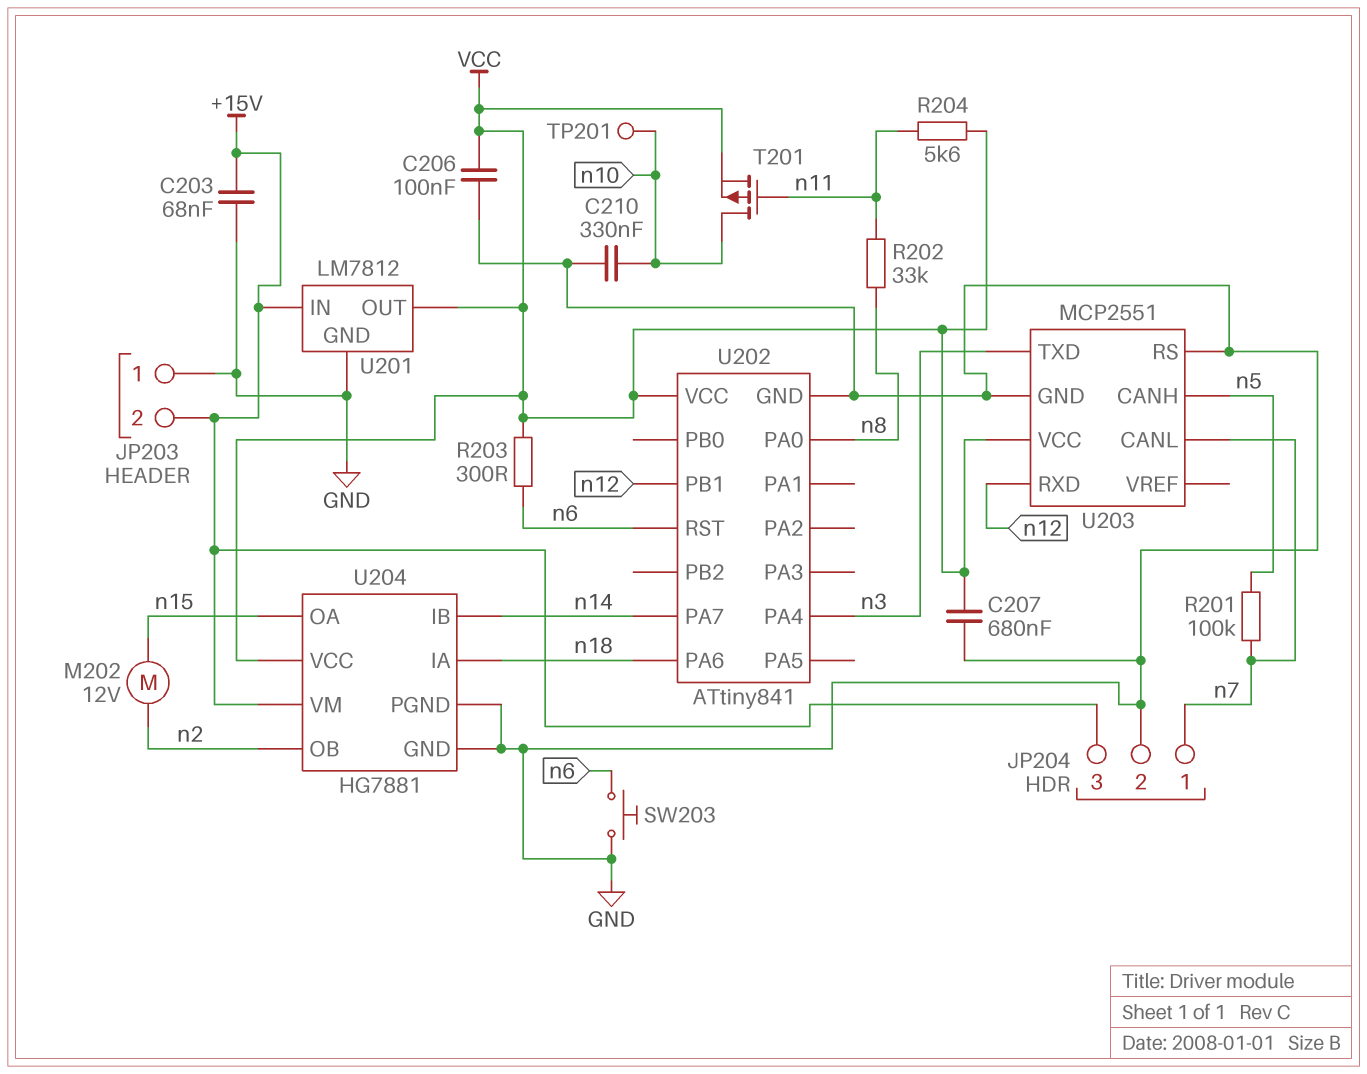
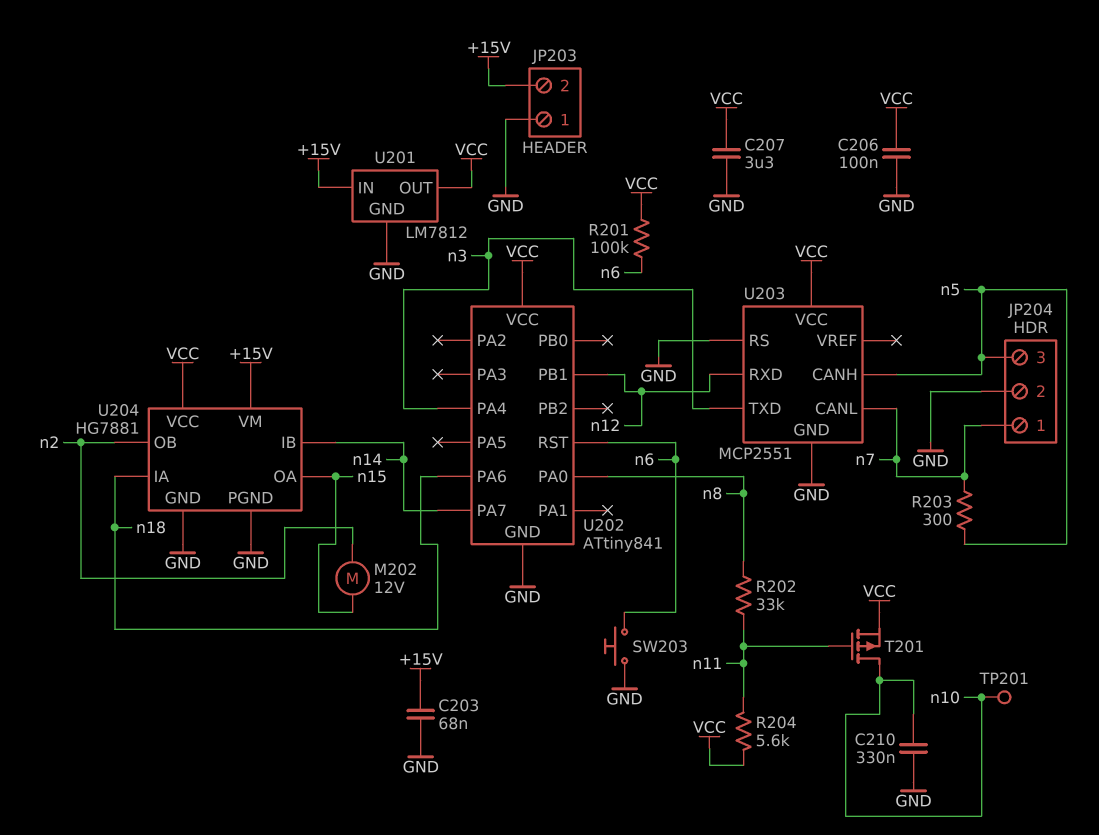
C207: 680nF (GND, VCC) -> 3.3uF (GND, VCC)
JP204 pin 3: +15V -> n5
R201: 100k (n5, n7) -> 100k (VCC, n6)
R203: 300 (VCC, n6) -> 300 (n5, n7)

